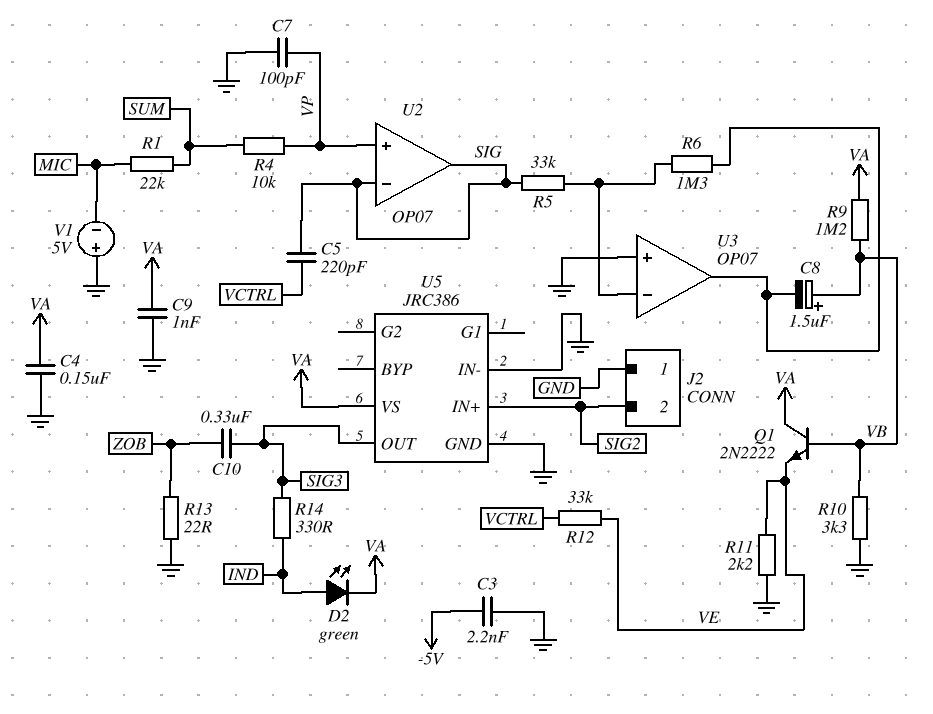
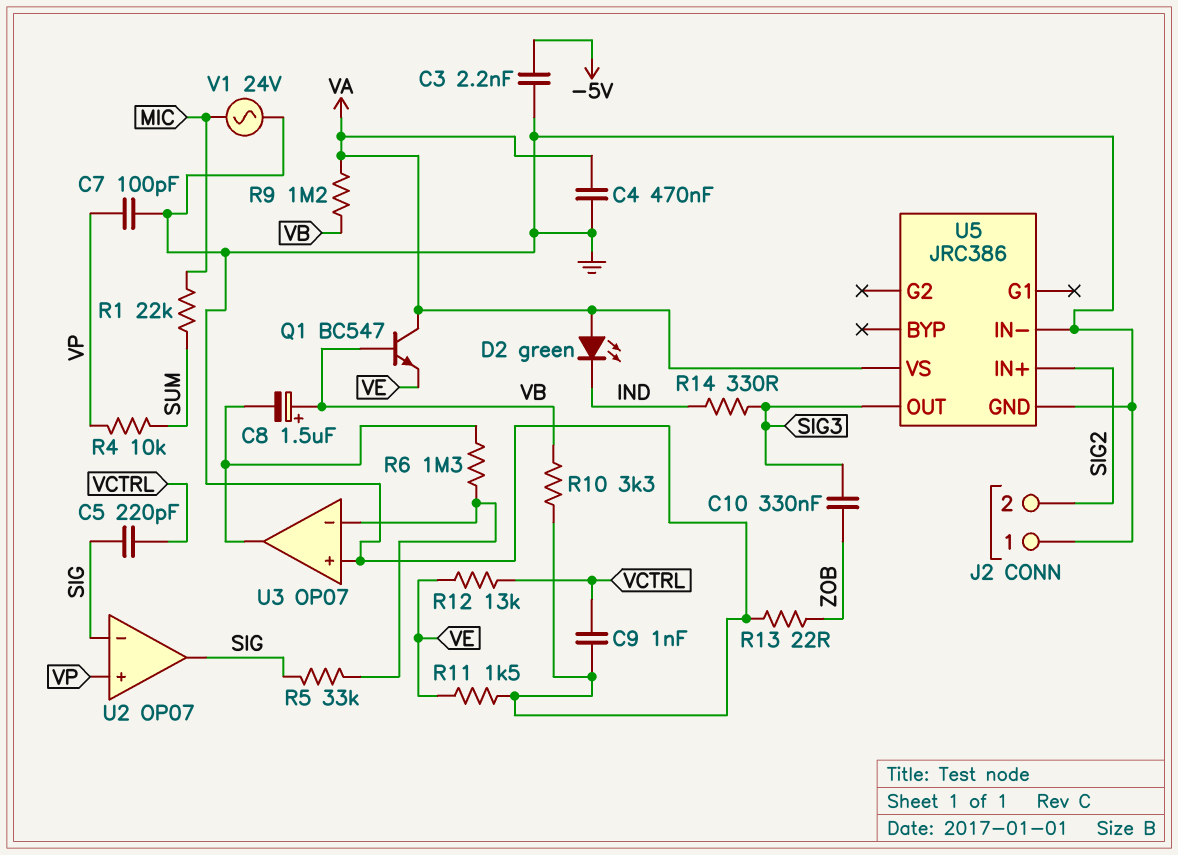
C4: 150nF (GND, VA) -> 470nF (GND, VA)
C9: 1nF (GND, VA) -> 1nF (GND, VCTRL)
D2: LED green (A IND, K VA) -> LED green (A VA, K IND)
Q1: NPN 2N2222 (B VB, C VA, E VE) -> NPN BC547 (B VB, C VA, E VE)
R11: 2.2k (GND, VE) -> 1.5k (GND, VE)
R12: 33k (VCTRL, VE) -> 13k (VCTRL, VE)
V1: 5V (plus GND, minus MIC) -> AC 24V (GND, MIC)

